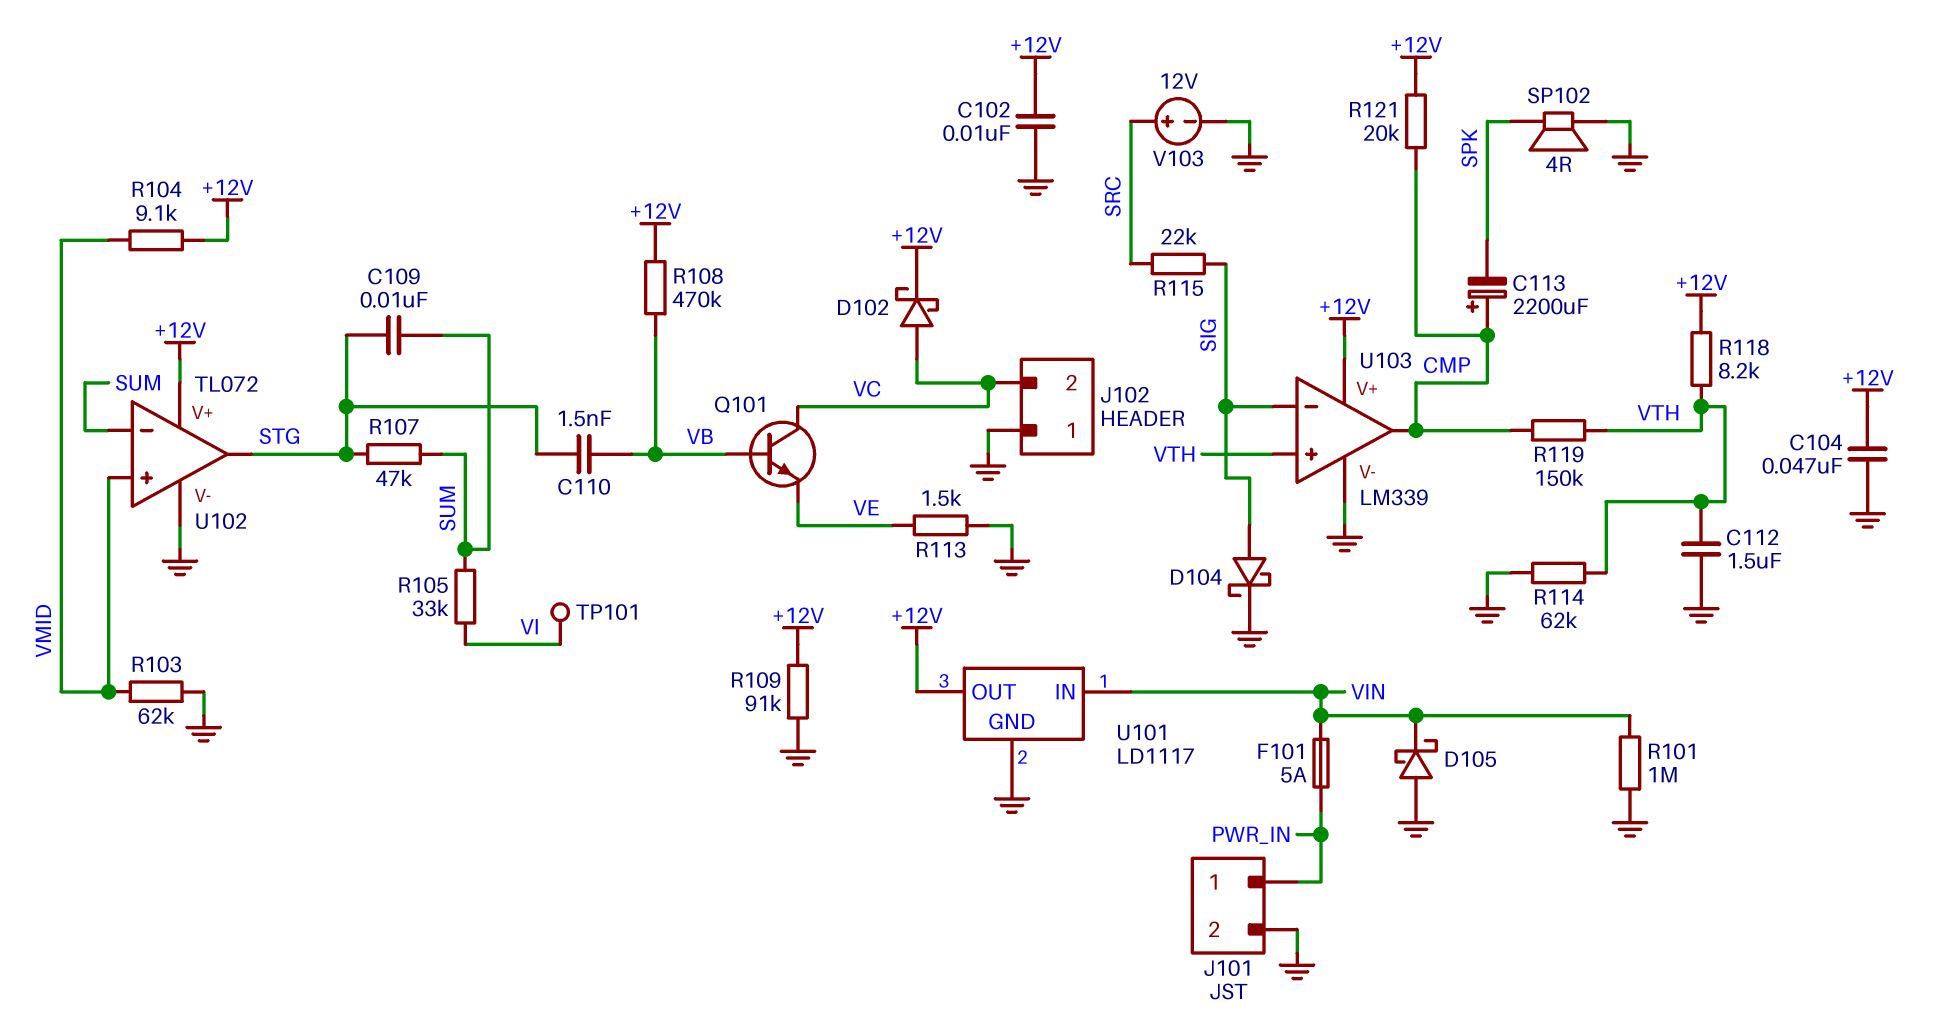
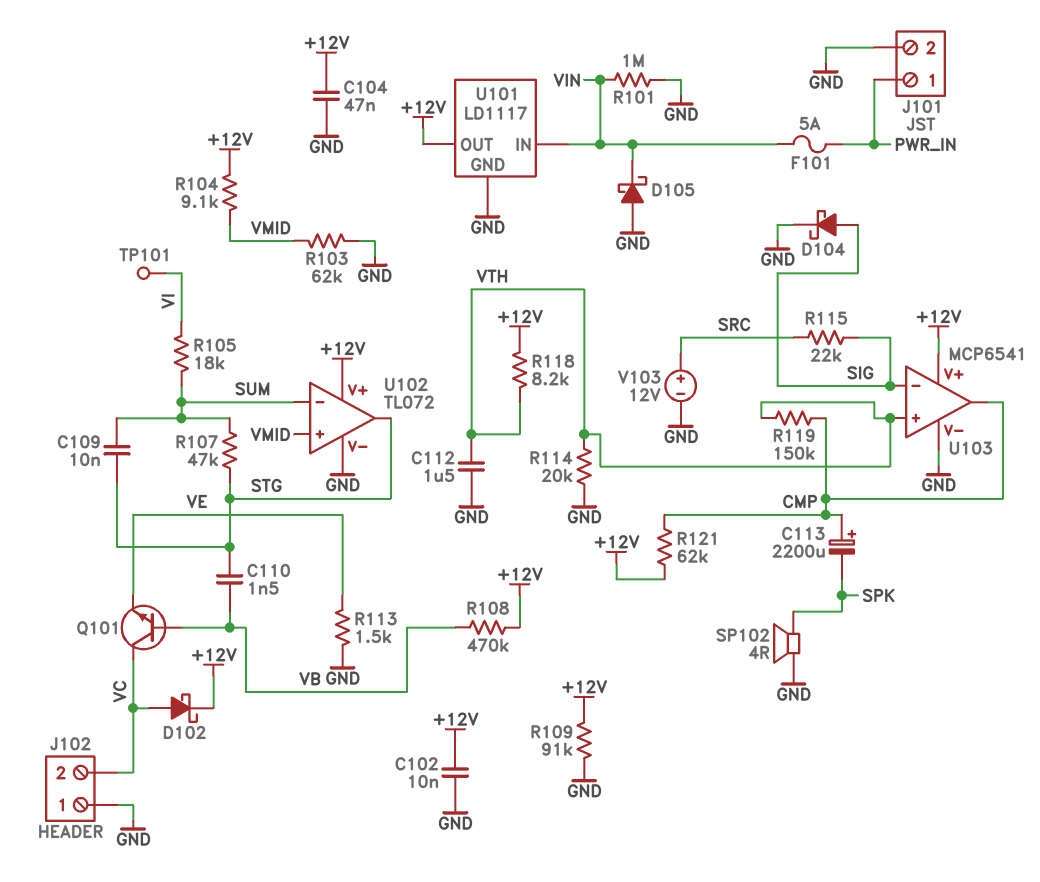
R105: 33k (SUM, VI) -> 18k (SUM, VI)
R114: 62k (GND, VTH) -> 20k (GND, VTH)
R121: 20k (+12V, CMP) -> 62k (+12V, CMP)
U103: LM339 -> MCP6541

